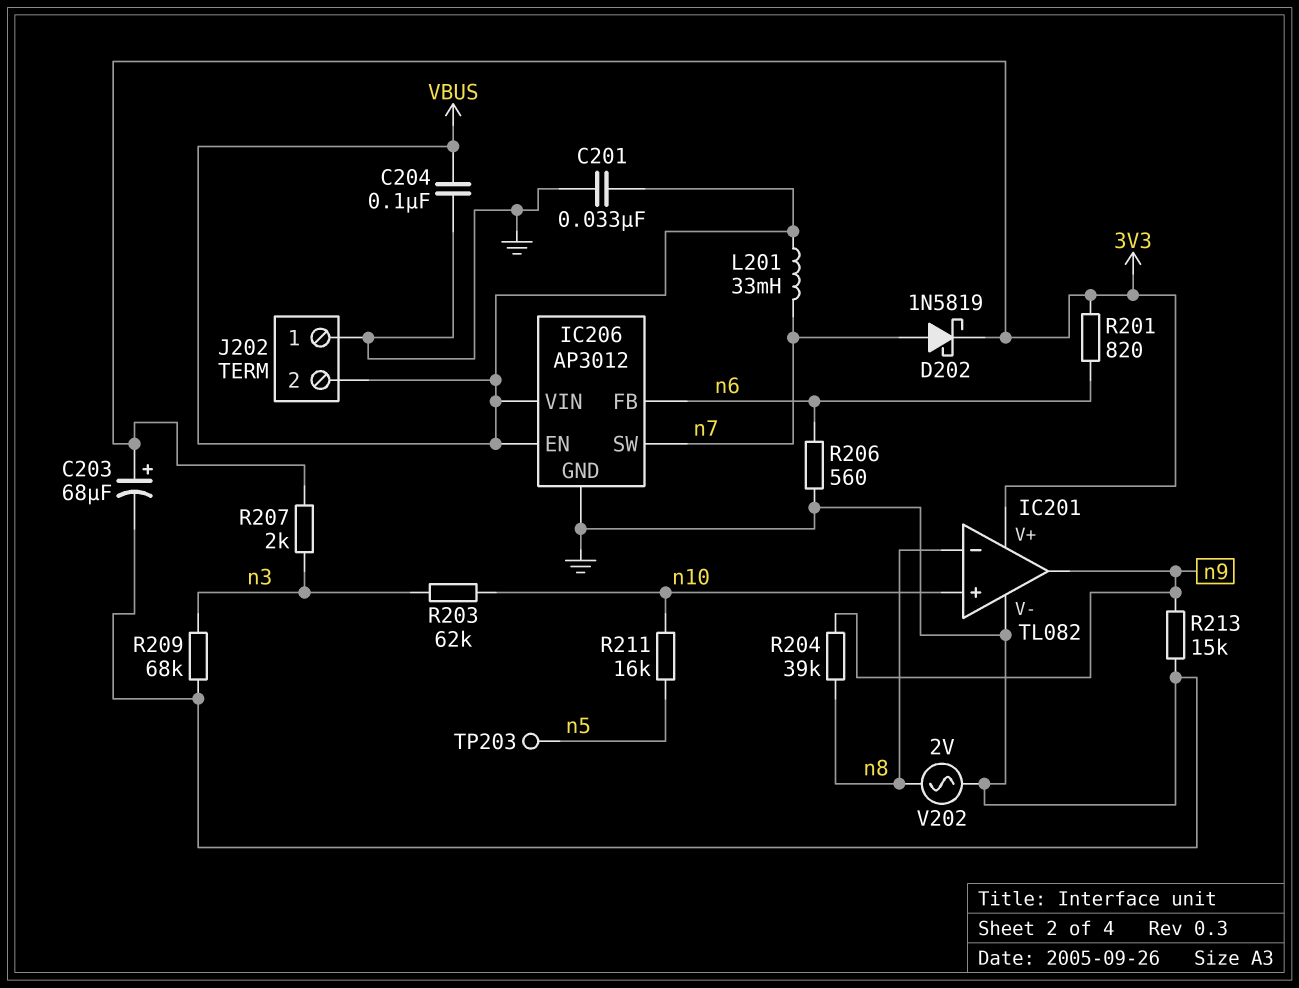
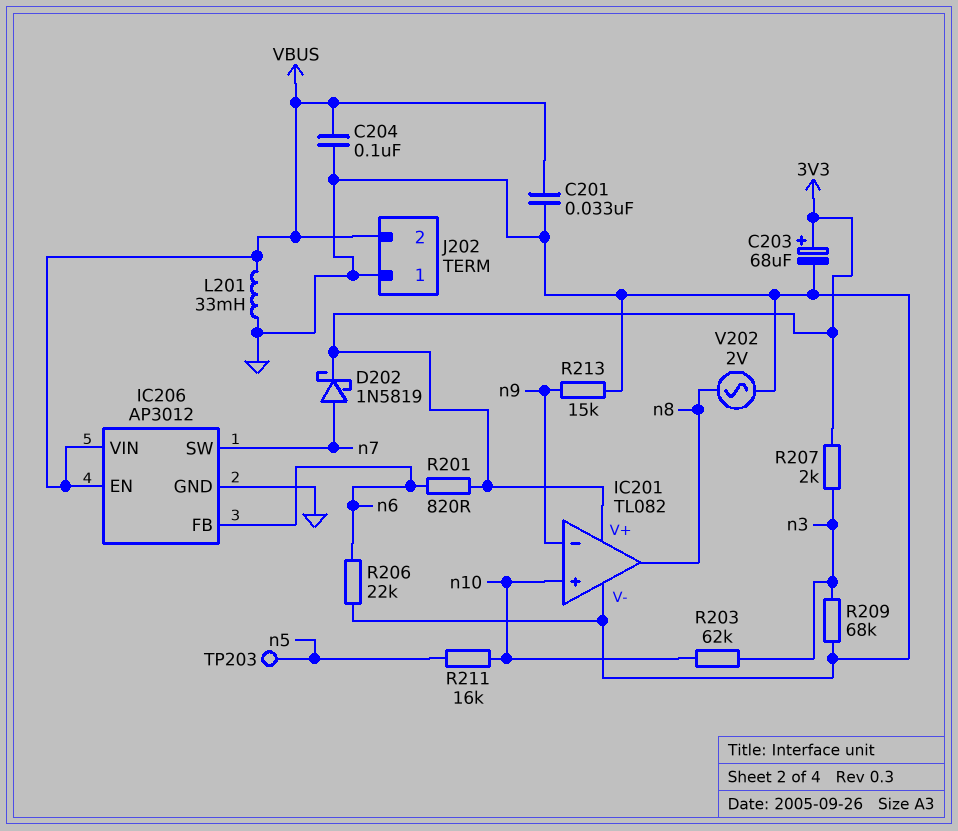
IC201 pin in-: n8 -> n9
IC201 pin out: n9 -> n8
L201: 33mH (VBUS, n7) -> 33mH (GND, VBUS)
R204: 39k (n8, n9) -> none
R206: 560 (GND, n6) -> 22k (GND, n6)

